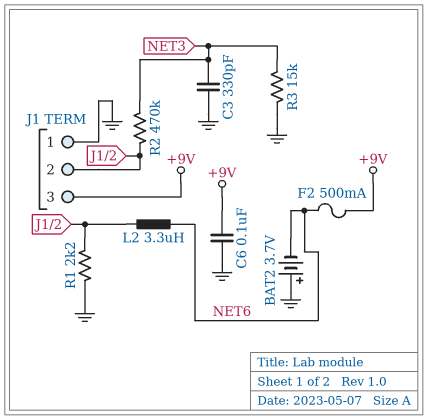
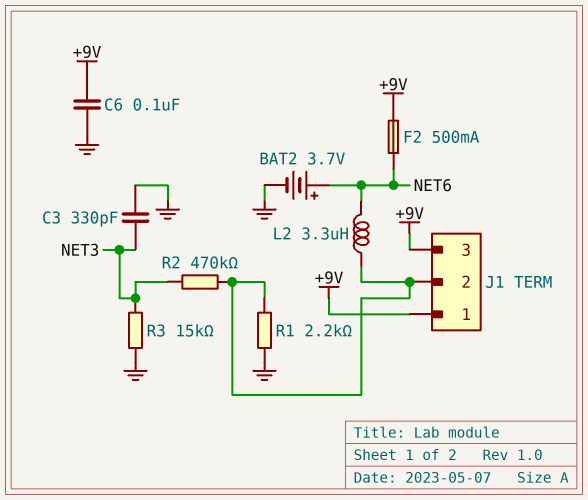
BAT2: 3.7V (plus GND, minus NET6) -> 3.7V (plus NET6, minus GND)
J1 pin 1: GND -> +9V

